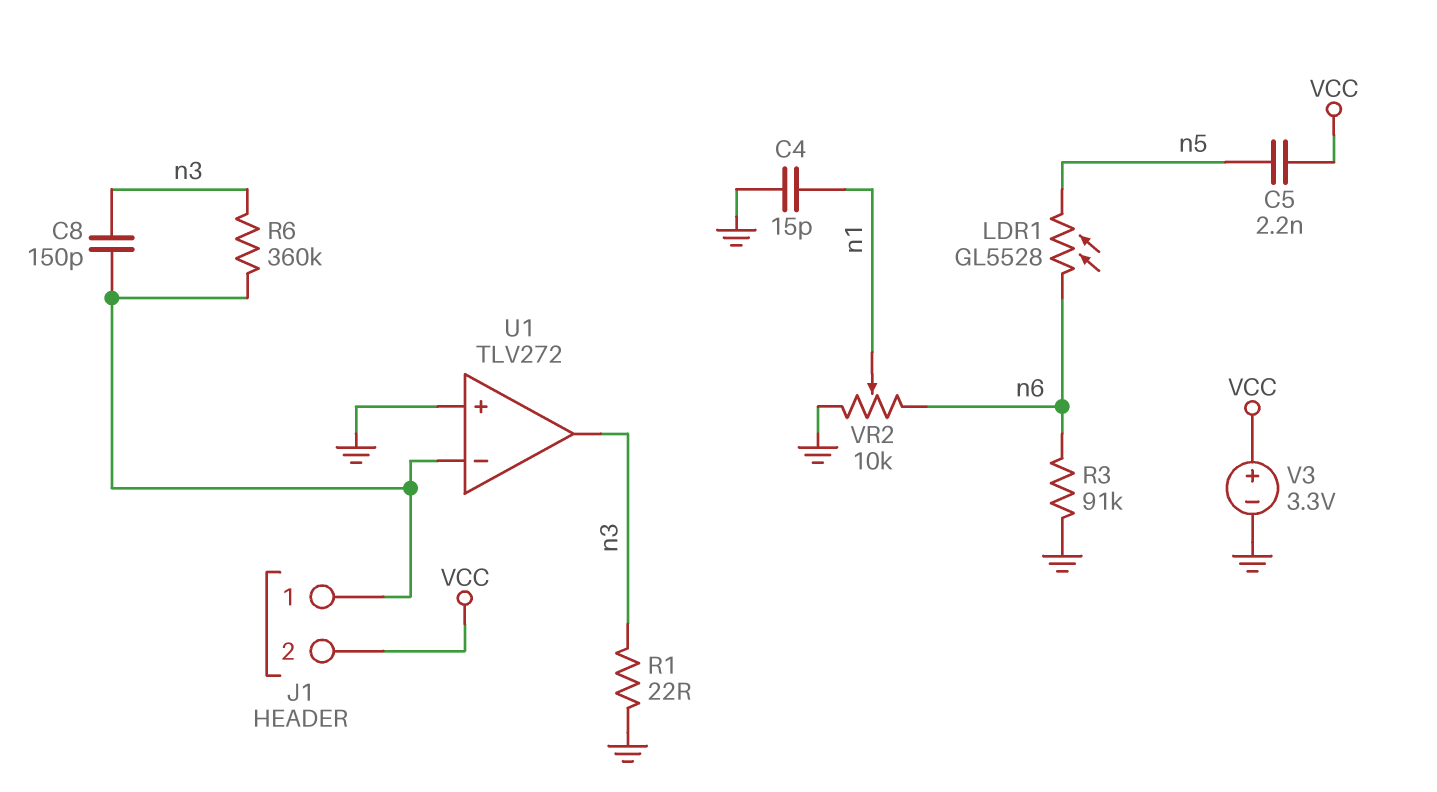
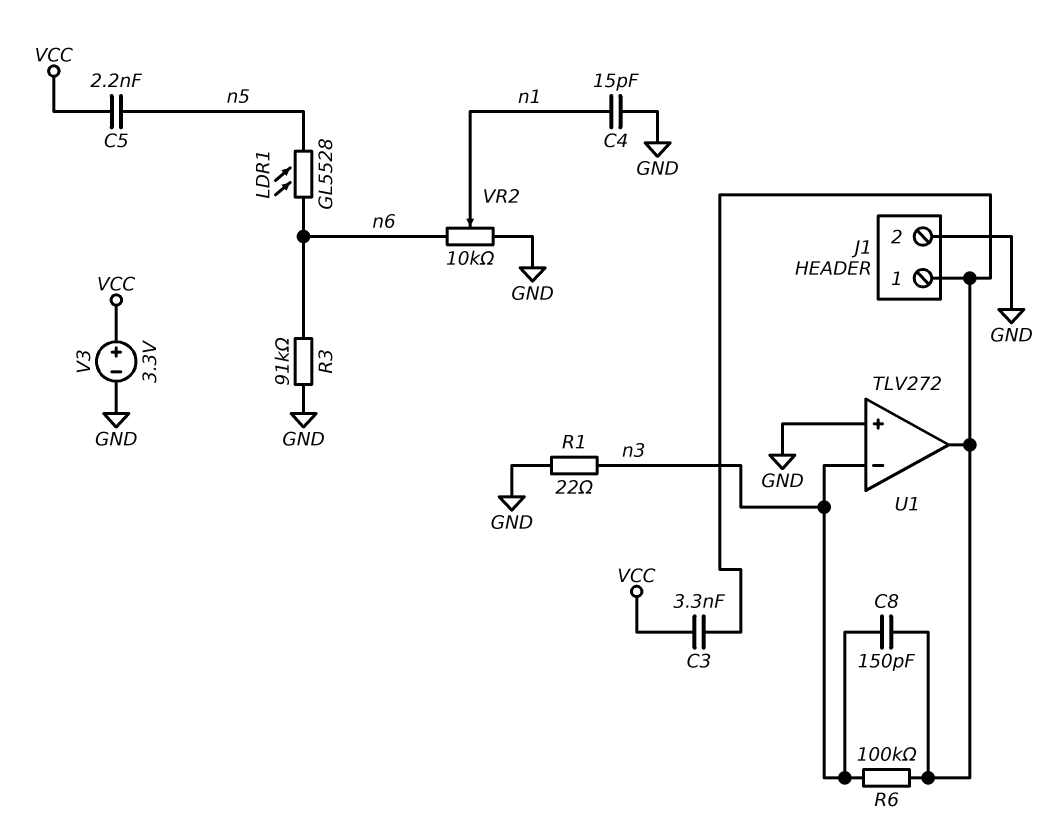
C3: none -> 3.3nF (J1/1, VCC)
J1 pin 2: VCC -> GND
R6: 360k (J1/1, n3) -> 100k (J1/1, n3)
U1 pin in-: J1/1 -> n3
U1 pin out: n3 -> J1/1

